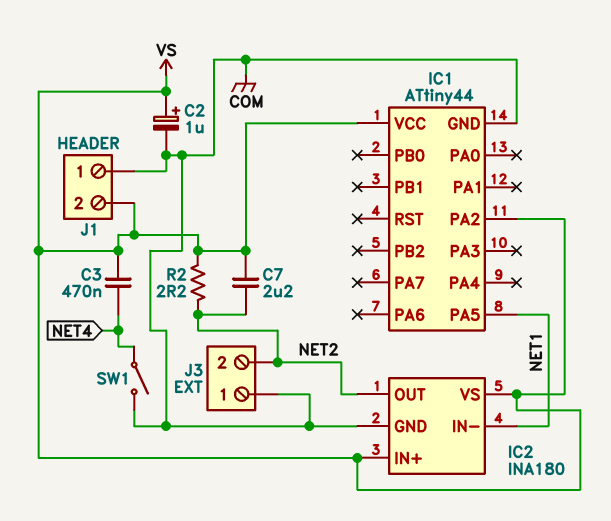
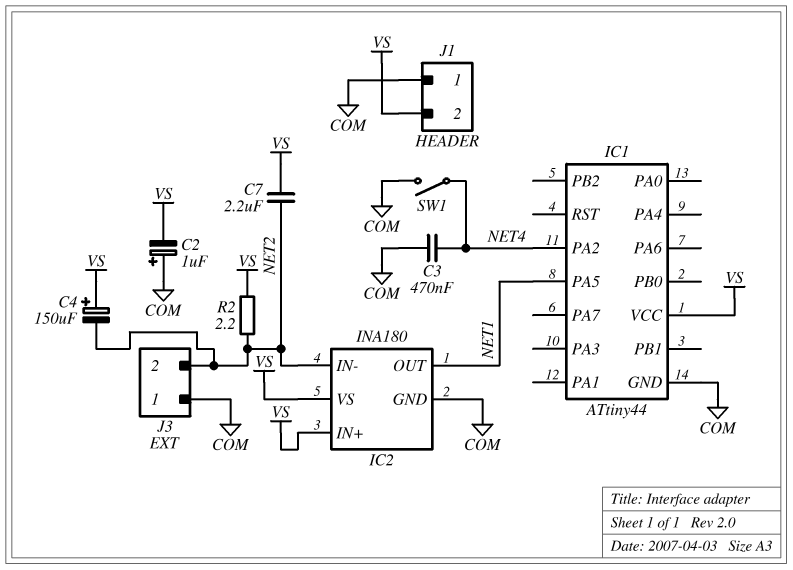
C2: 1uF (plus VS, minus COM) -> 1uF (plus COM, minus VS)
C3: 470nF (NET4, VS) -> 470nF (COM, NET4)
C4: none -> 150uF (plus VS, minus NET2)
IC1 pin PA2: VS -> NET4
IC2 pin IN-: NET1 -> NET2
IC2 pin OUT: NET2 -> NET1

